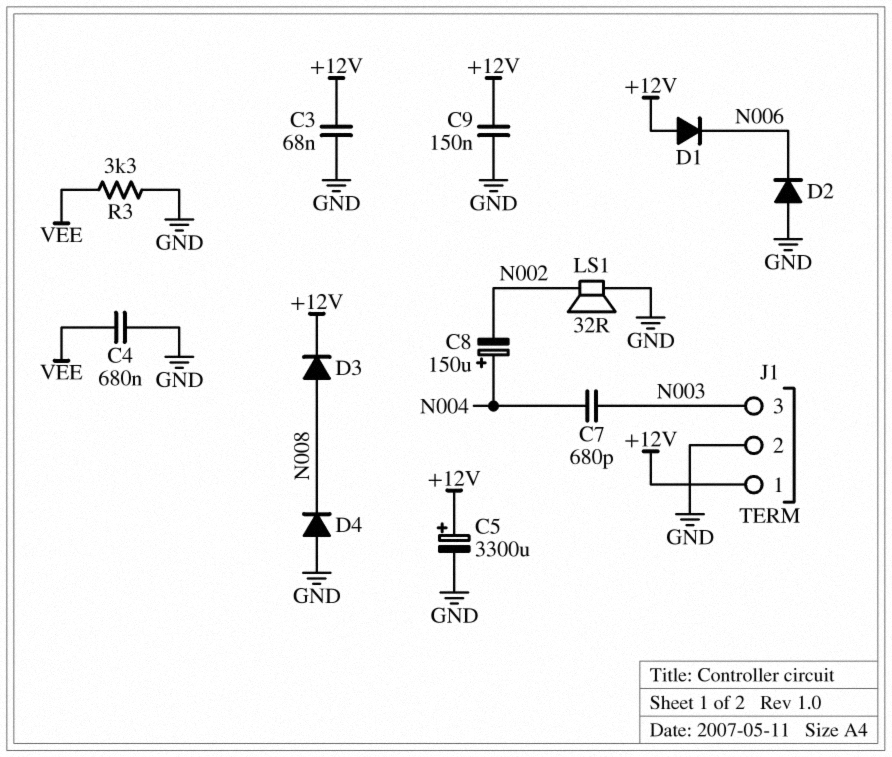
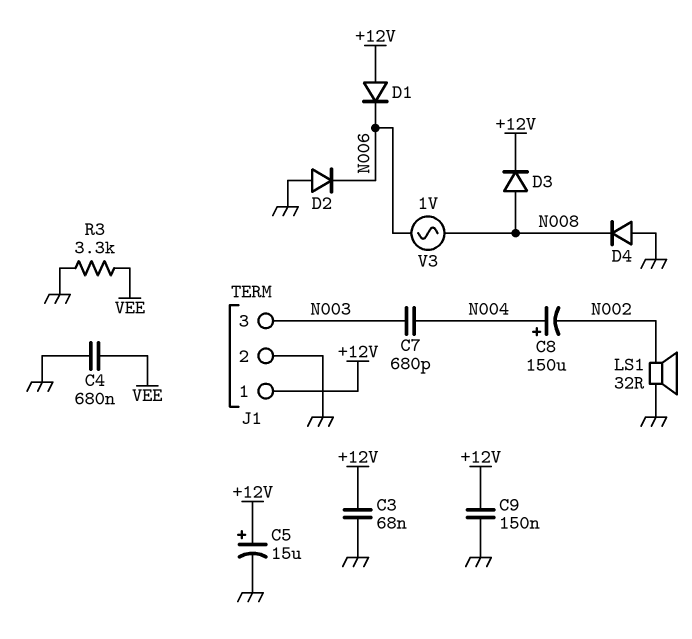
C5: 3300uF (plus +12V, minus GND) -> 15uF (plus +12V, minus GND)
V3: none -> AC 1V (N006, N008)

